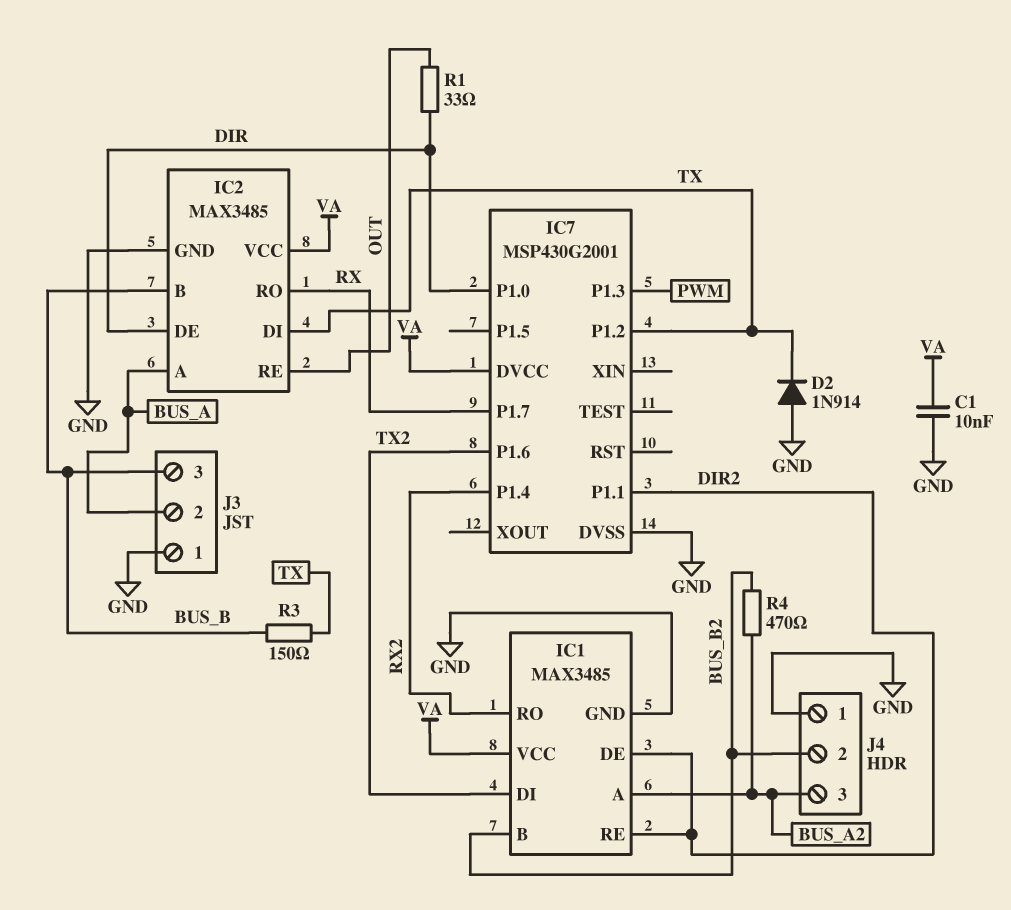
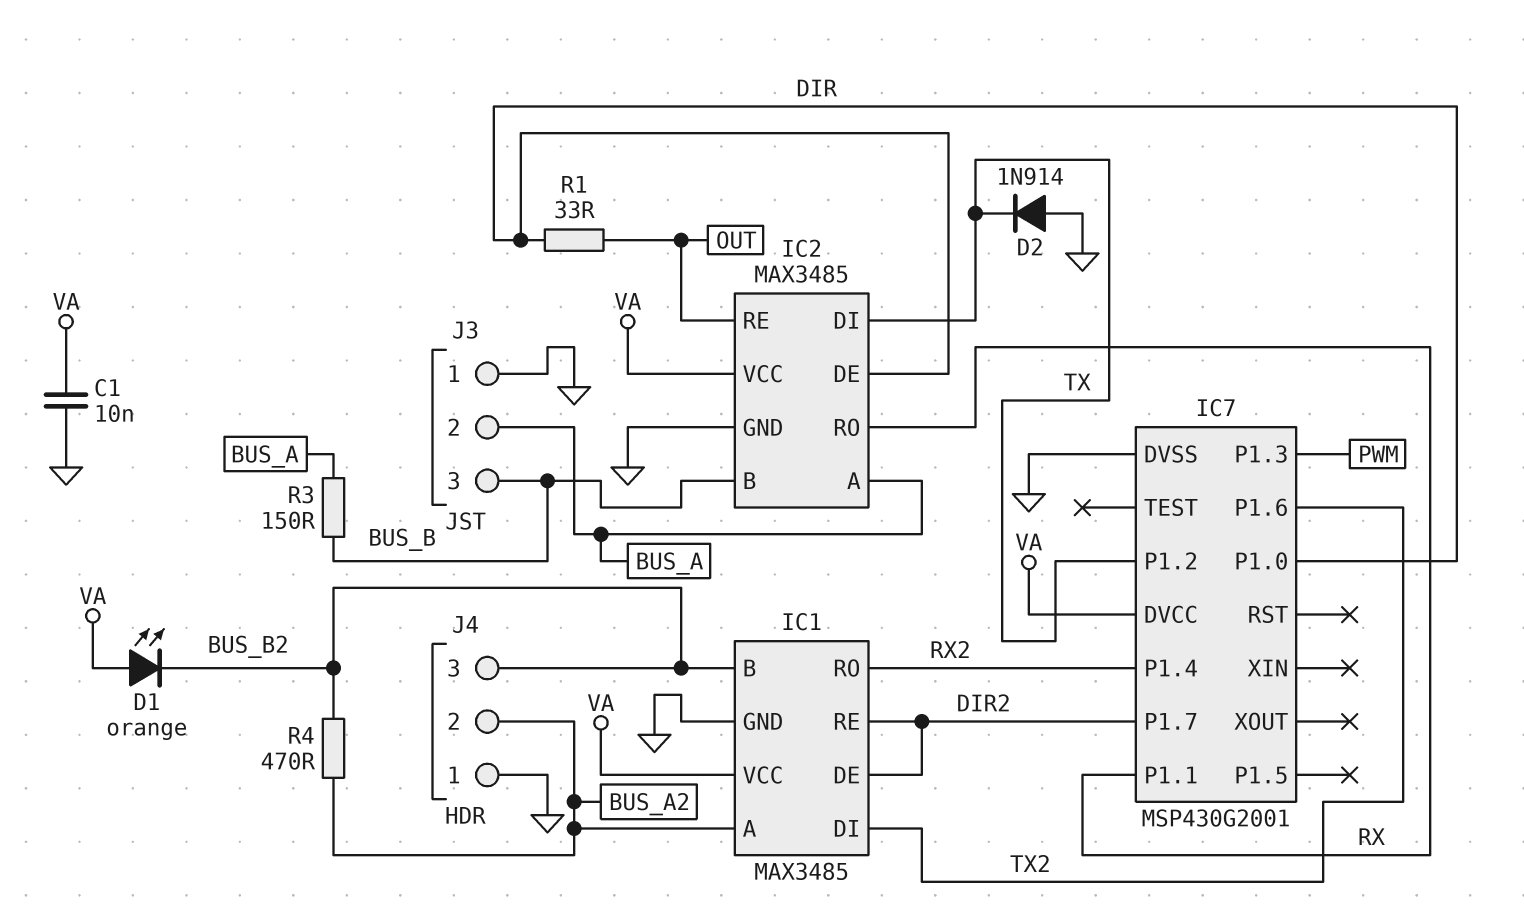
D1: none -> LED orange (A VA, K BUS_B2)
IC7 pin P1.1: DIR2 -> RX
IC7 pin P1.7: RX -> DIR2
J4 pin 2: BUS_B2 -> BUS_A2
J4 pin 3: BUS_A2 -> BUS_B2
R3: 150 (BUS_B, TX) -> 150 (BUS_A, BUS_B)

